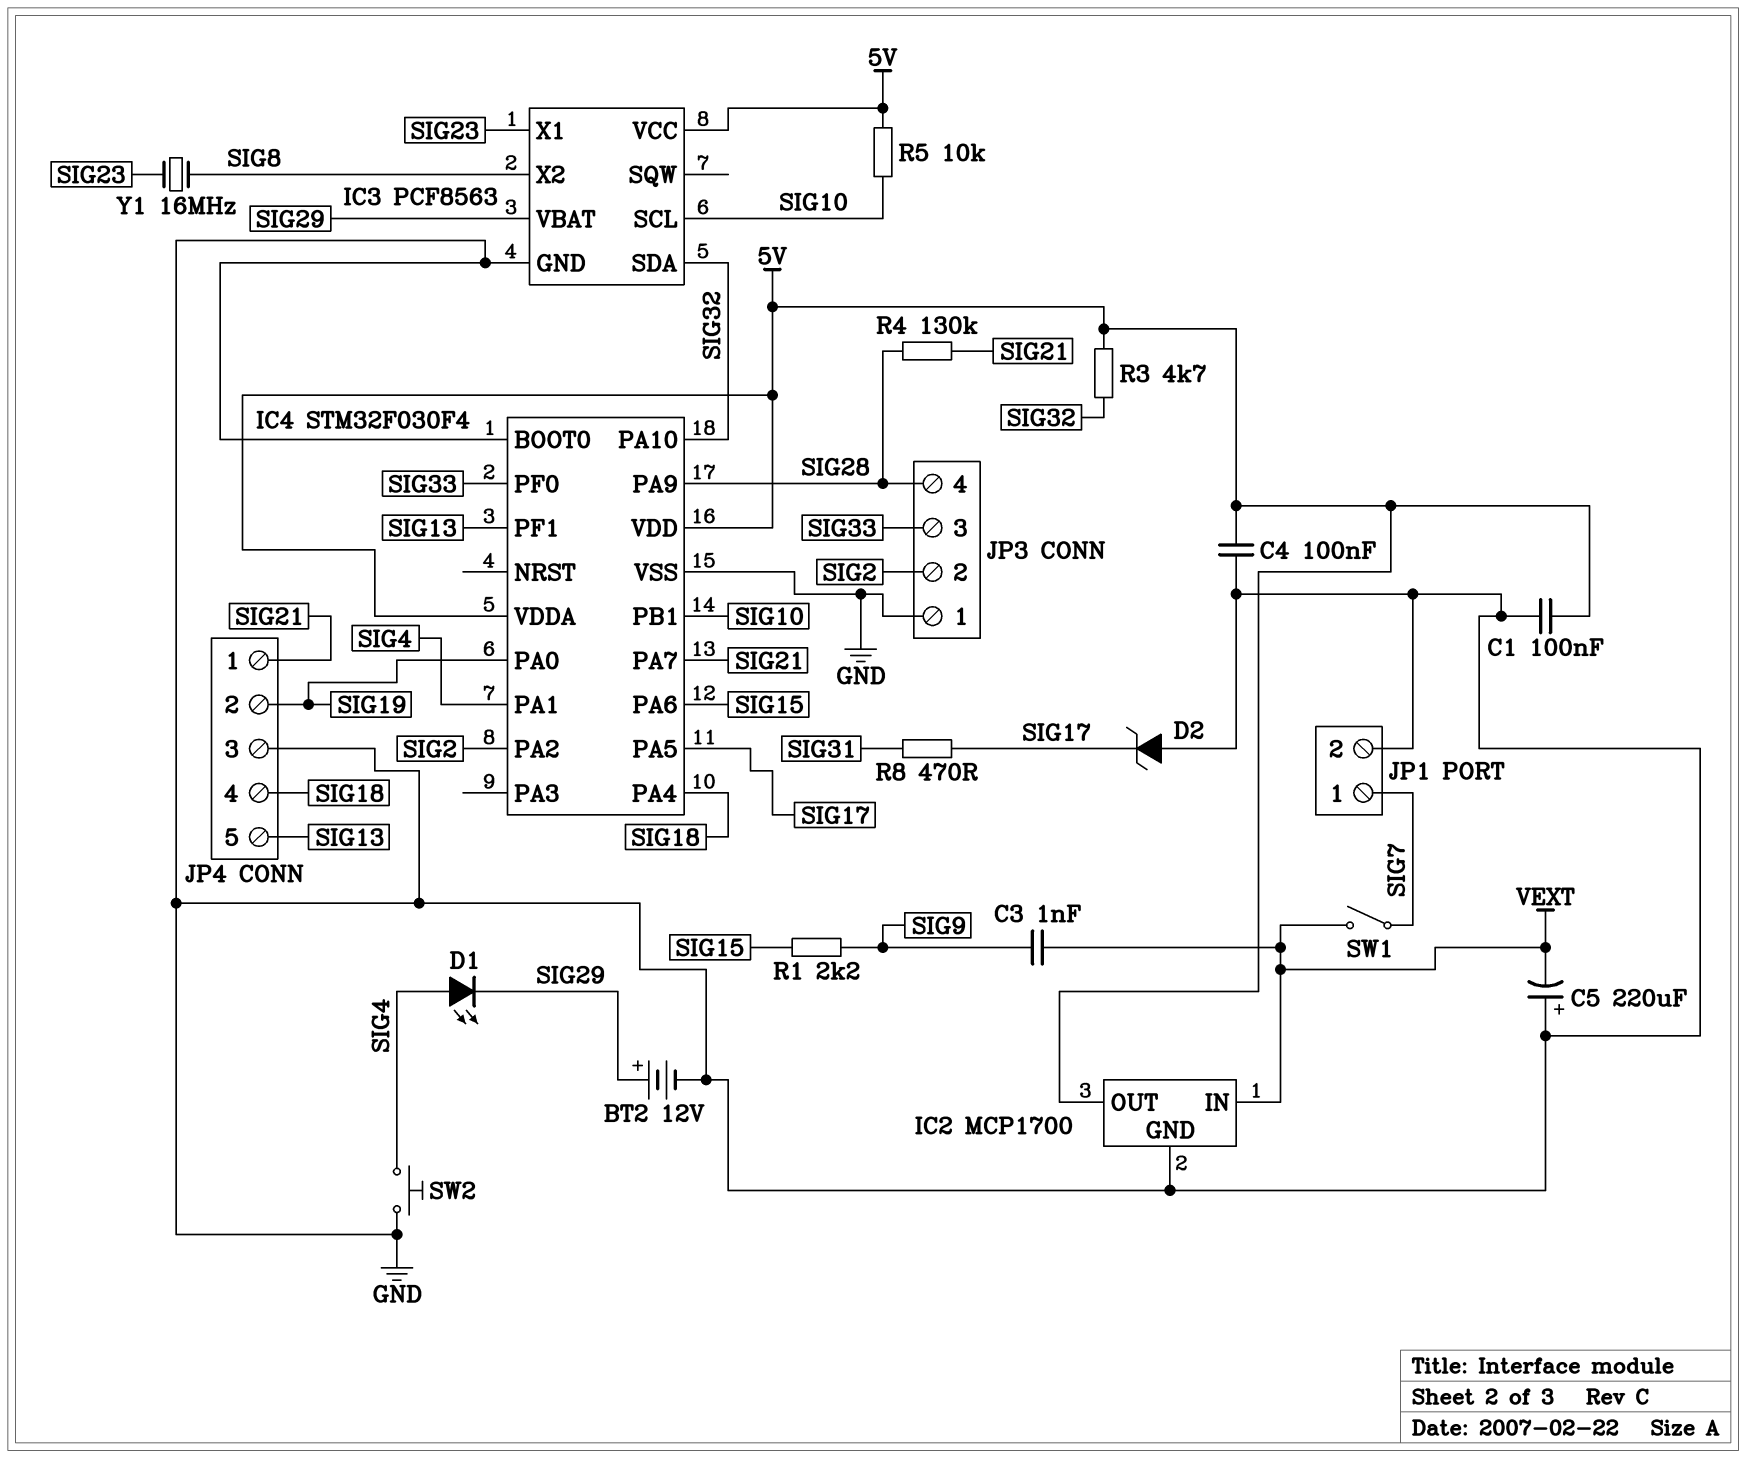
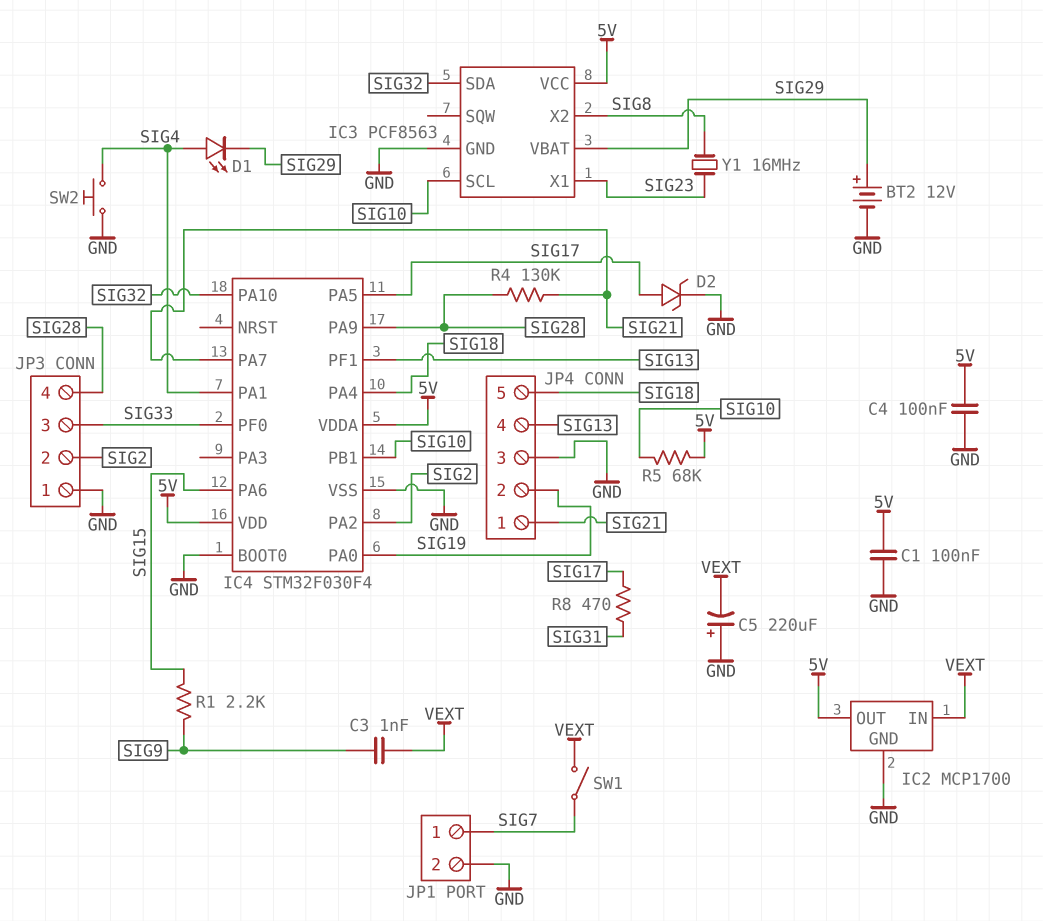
D2: zener (A GND, K SIG17) -> zener (A SIG17, K GND)
JP4 pin 4: SIG18 -> SIG13
JP4 pin 5: SIG13 -> SIG18
R3: 4.7k (5V, SIG32) -> none
R5: 10k (5V, SIG10) -> 68k (5V, SIG10)

